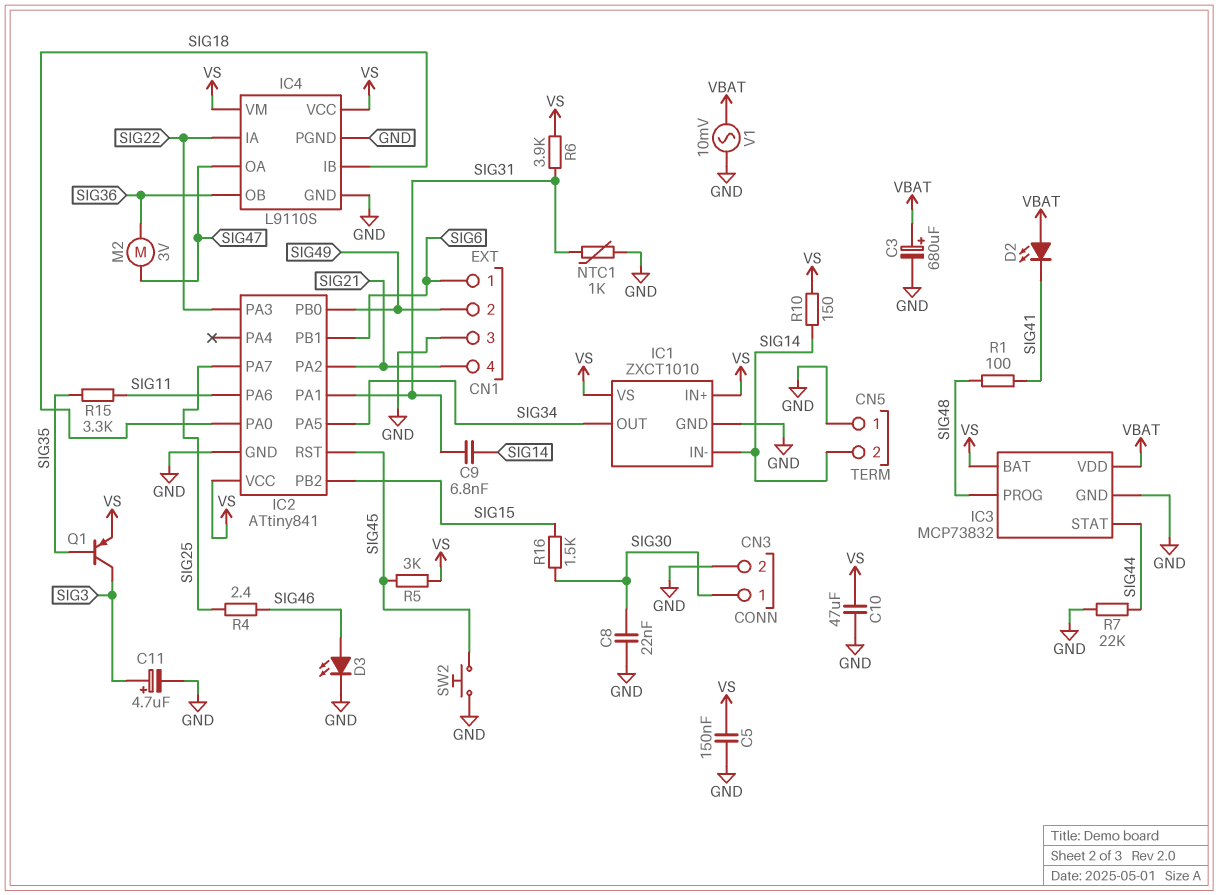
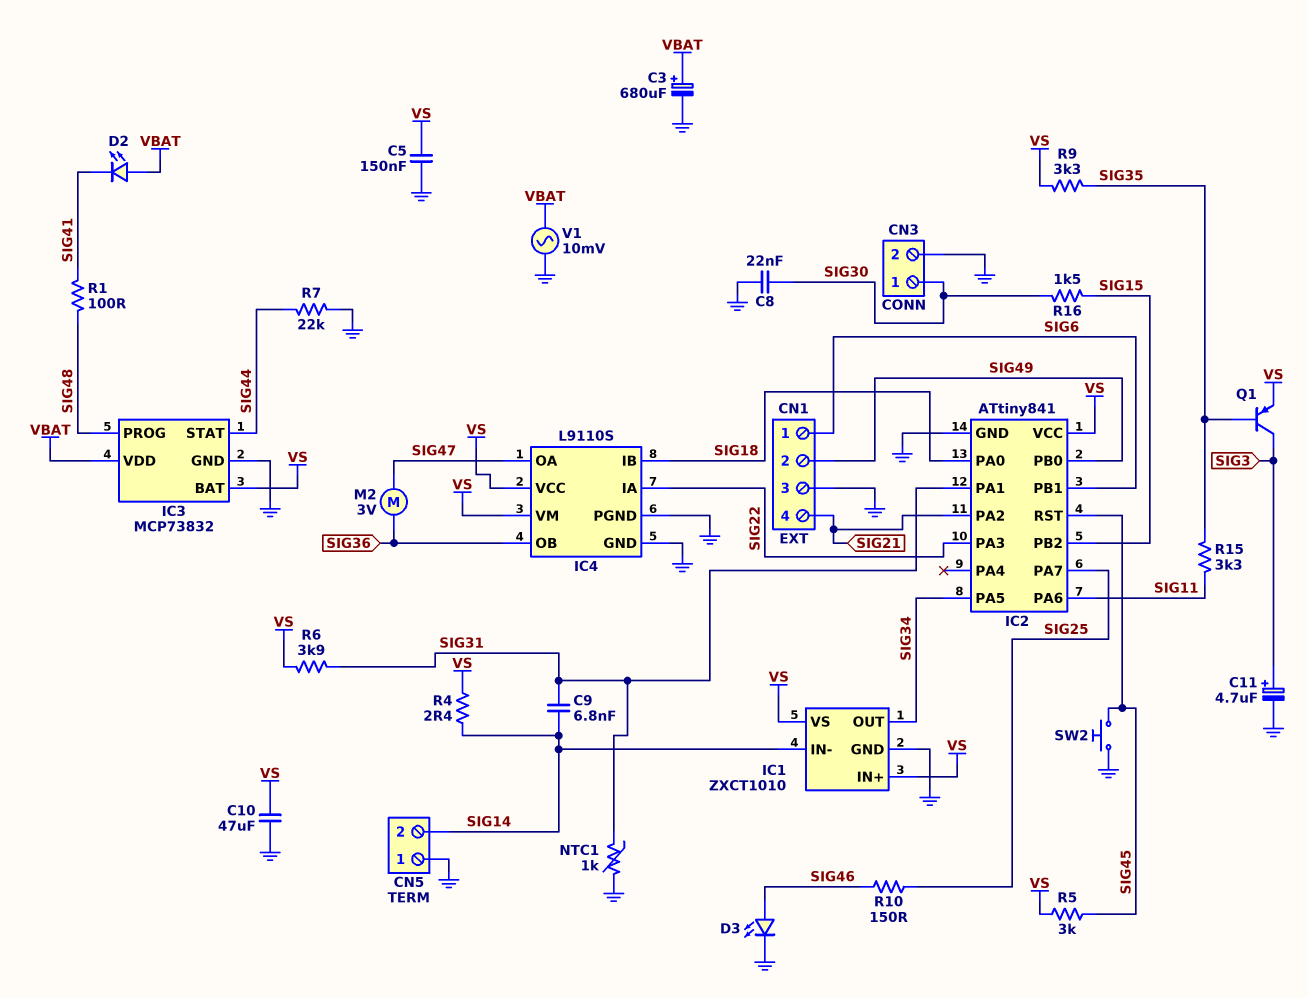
R4: 2.4 (SIG25, SIG46) -> 2.4 (SIG14, VS)
R9: none -> 3.3k (SIG35, VS)
R10: 150 (SIG14, VS) -> 150 (SIG25, SIG46)

